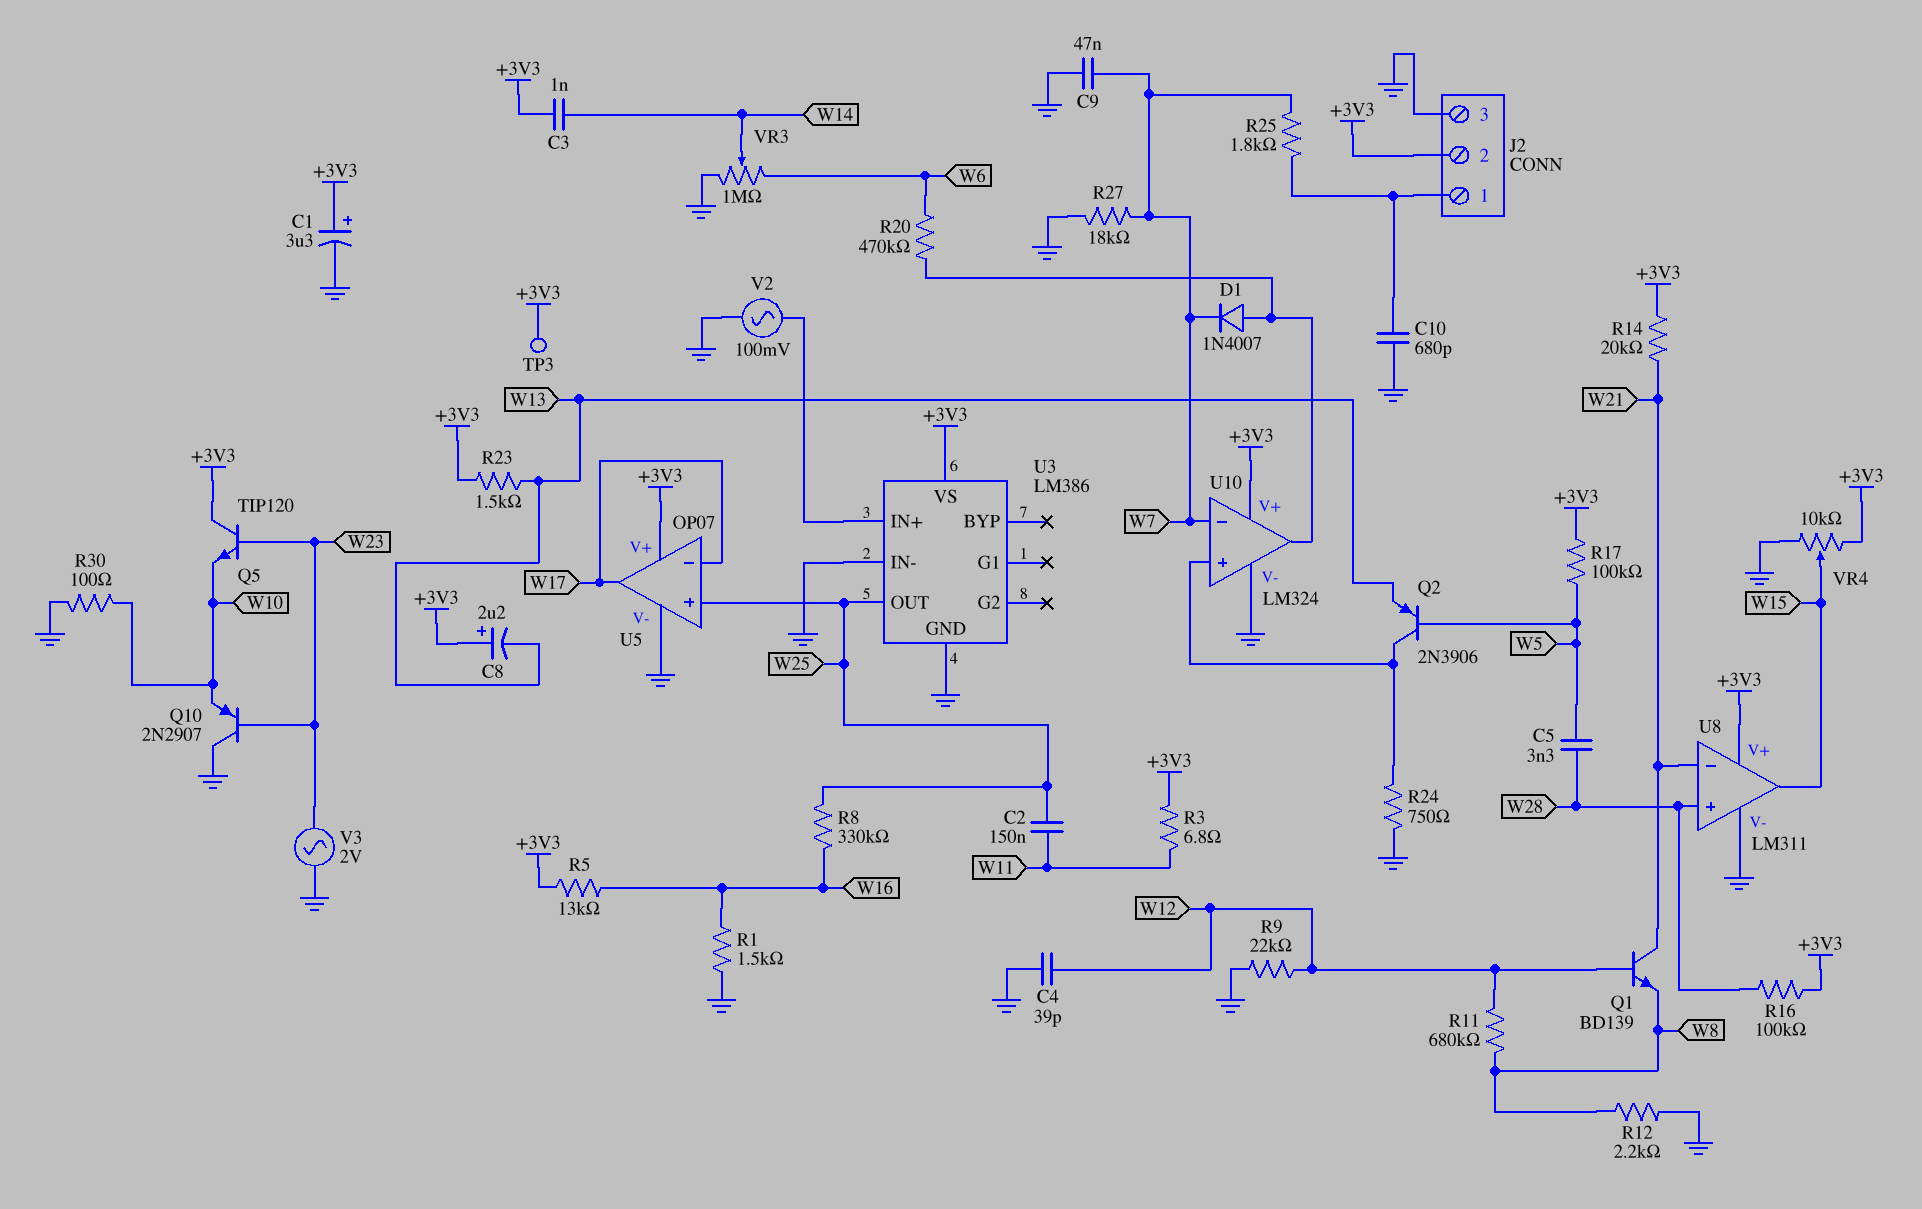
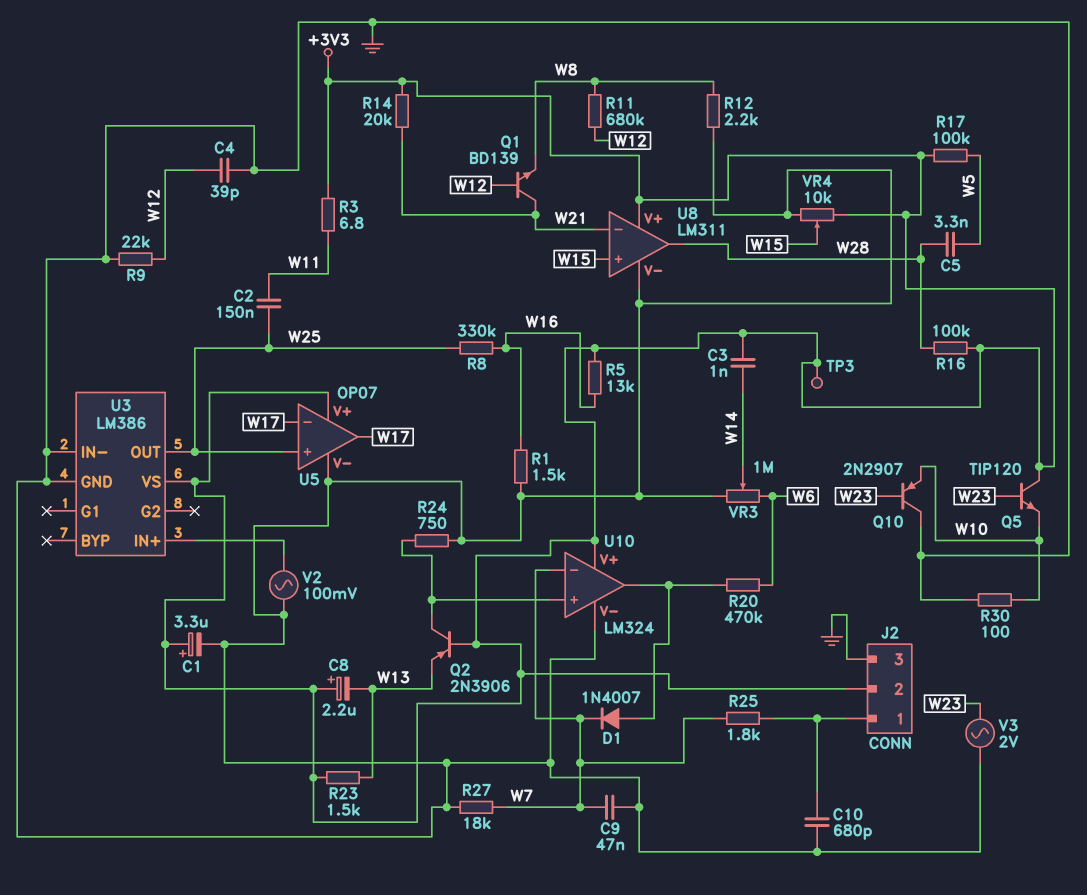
Q2: PNP 2N3906 (B W5, C U10/in+, E W13) -> PNP 2N3906 (B +3V3, C U10/in+, E W13)
U8 pin in+: W28 -> W15
U8 pin out: W15 -> W28

